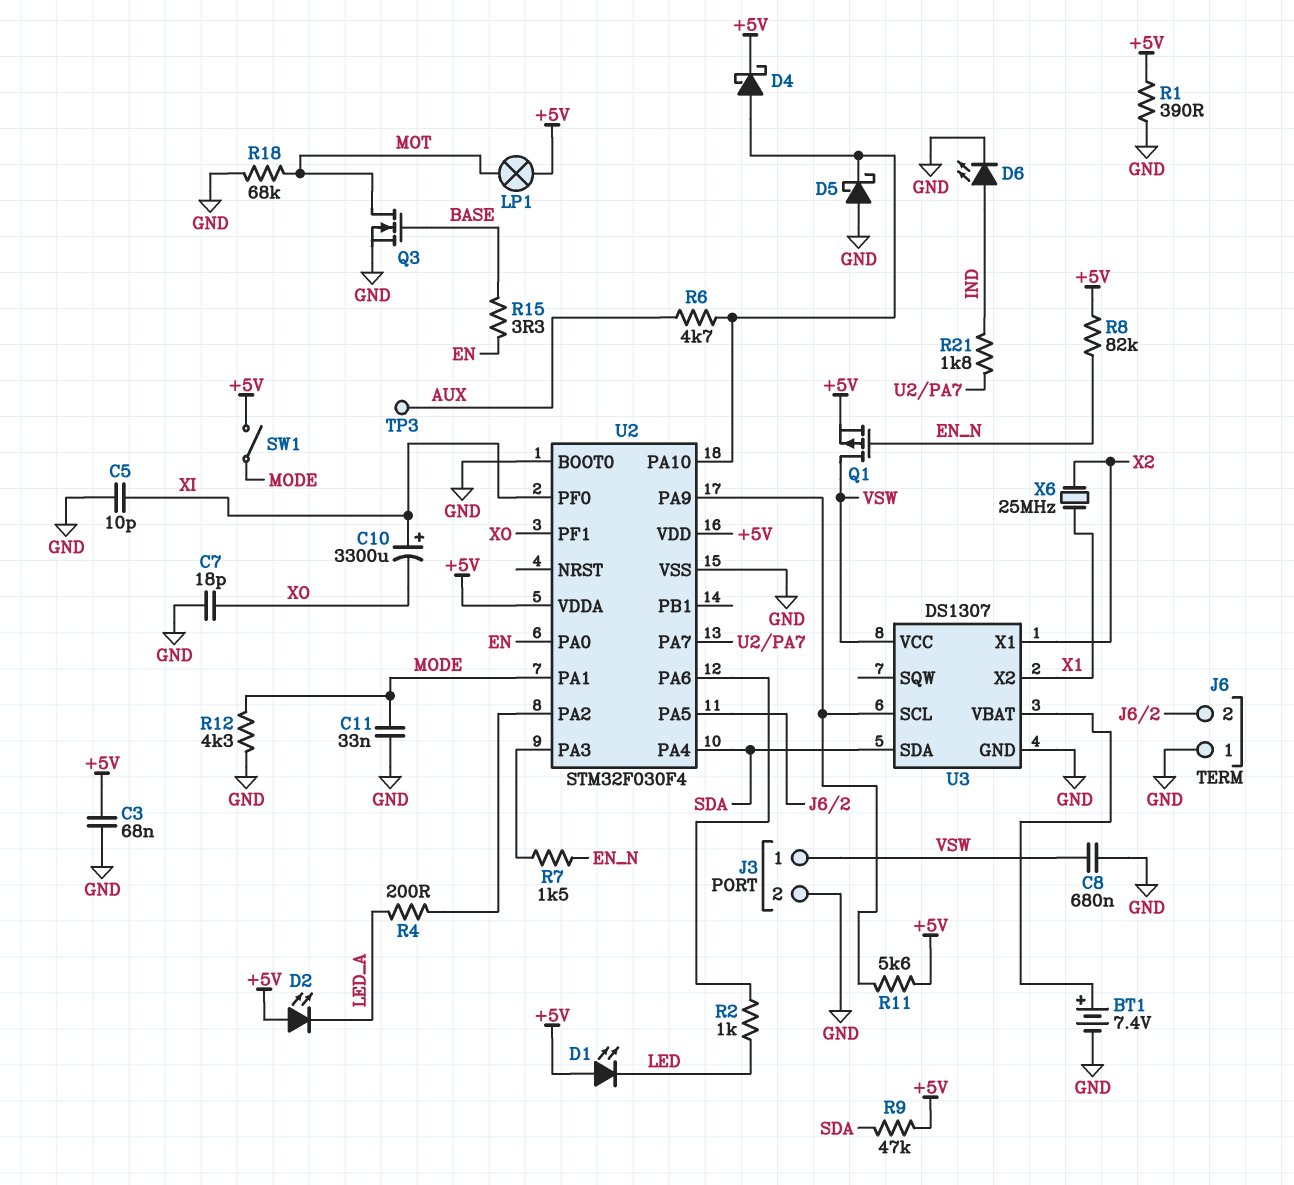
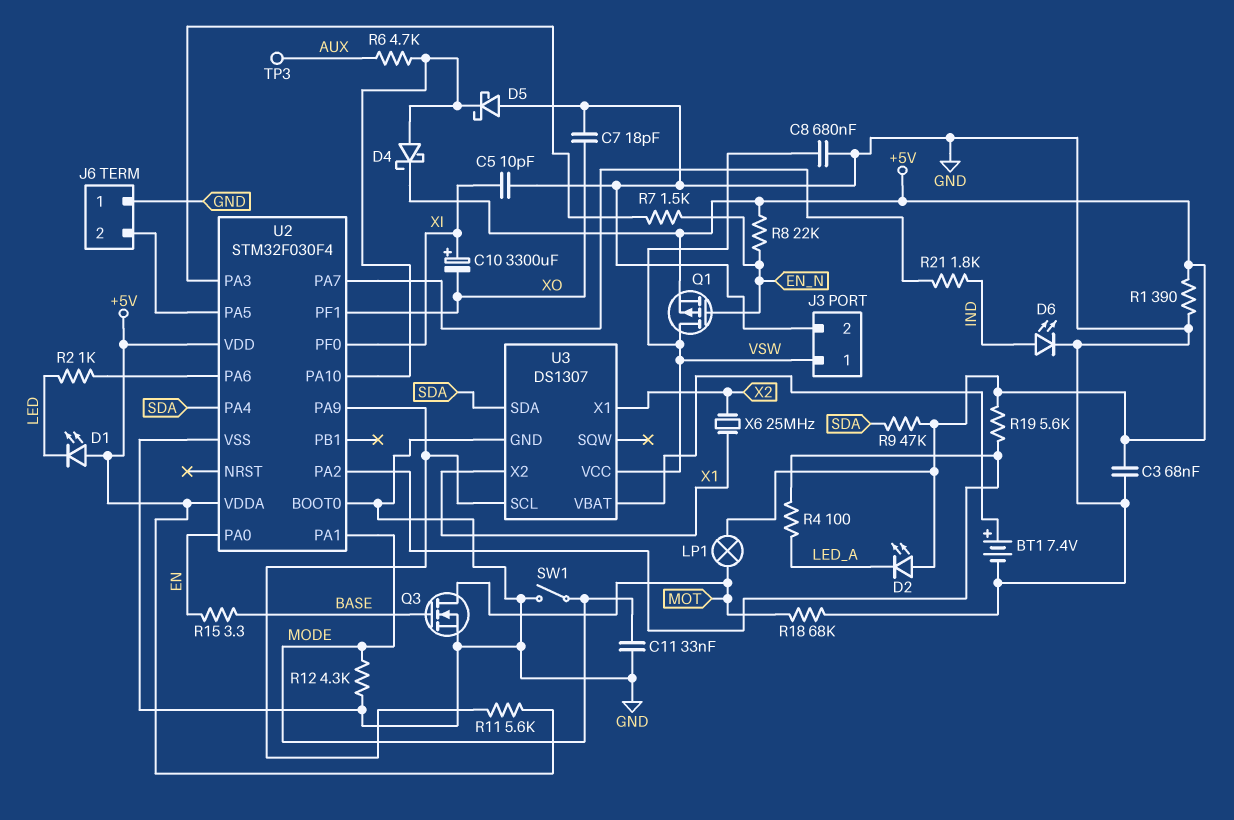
R4: 200 (LED_A, U2/PA2) -> 100 (LED_A, U2/PA2)
R8: 82k (+5V, EN_N) -> 22k (+5V, EN_N)
R19: none -> 5.6k (+5V, U2/PA2)
SW1: switch (+5V, MODE) -> switch (GND, MODE)

